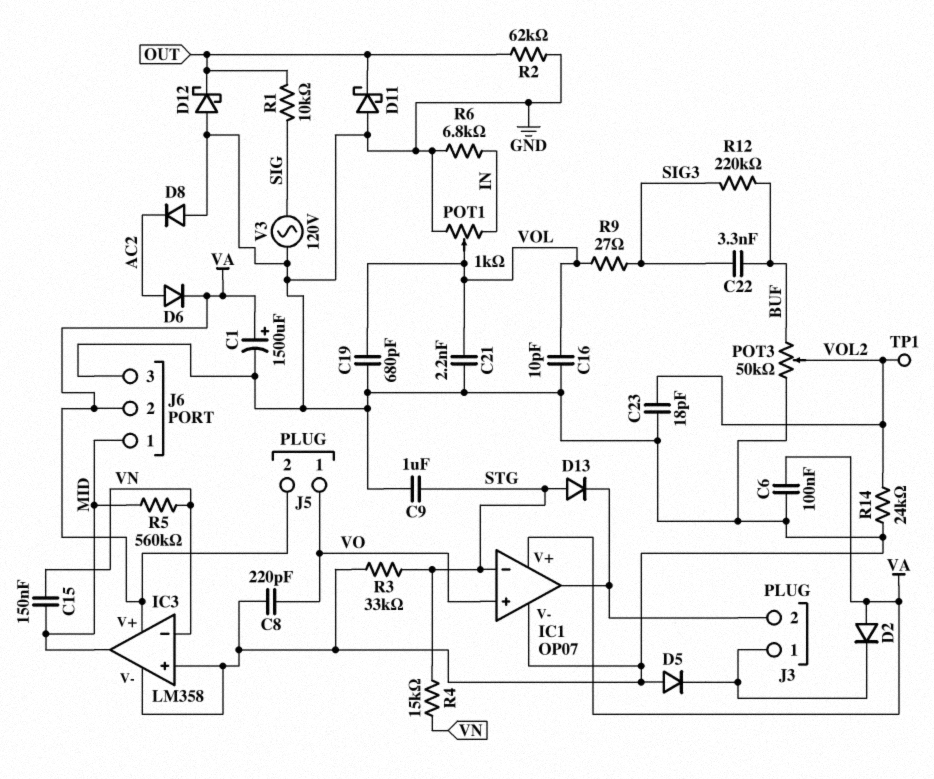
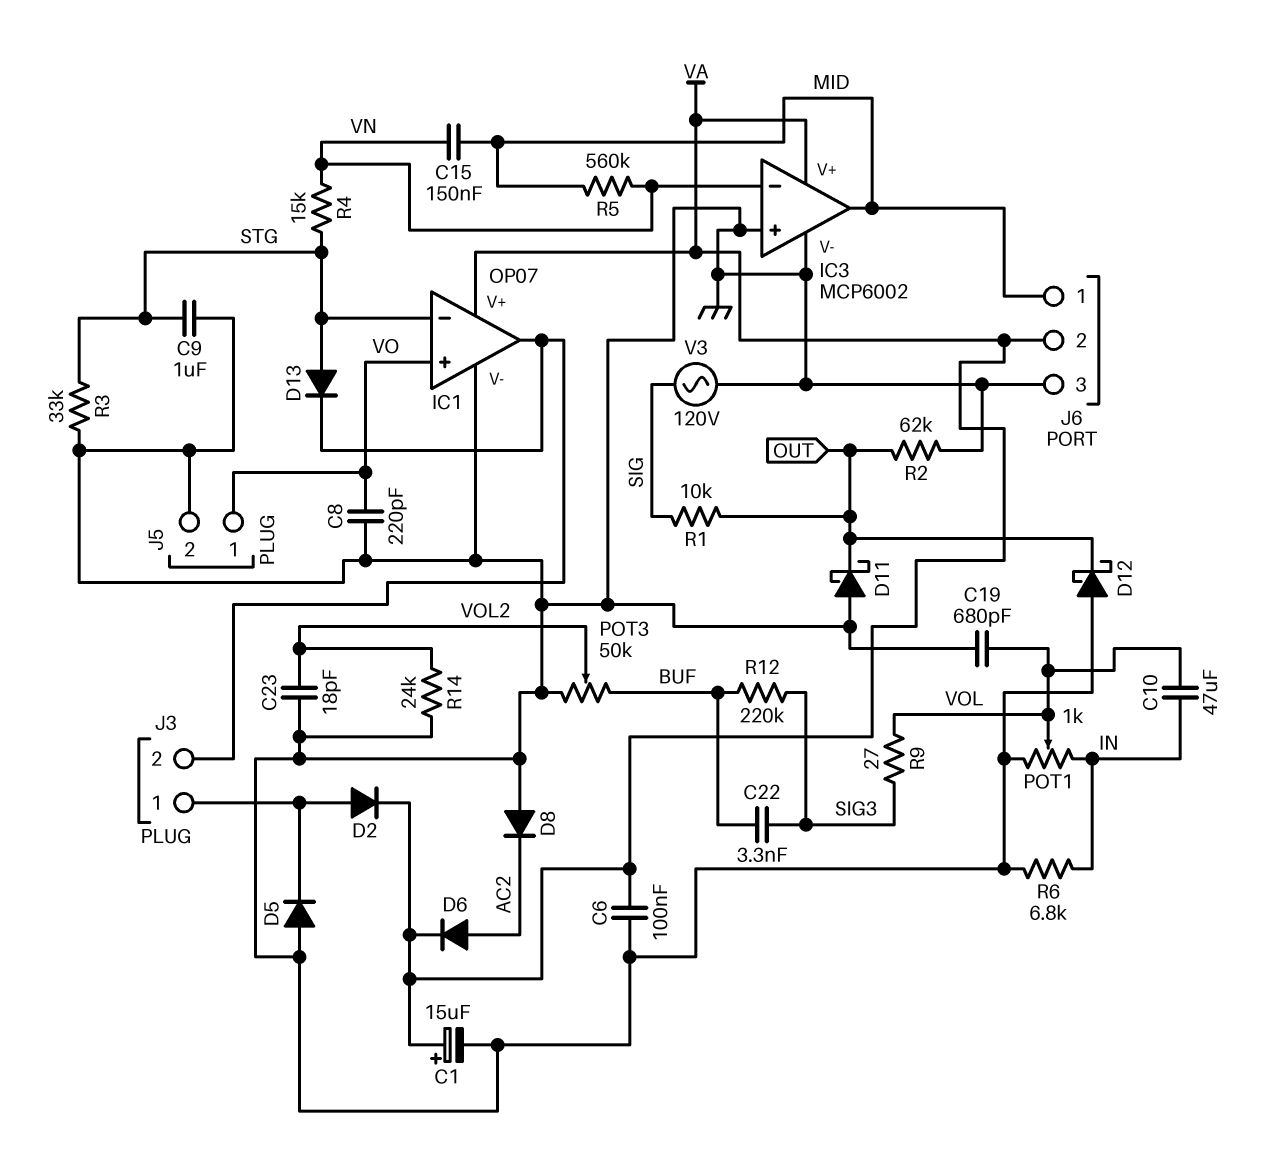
C1: 1500uF (plus VA, minus GND) -> 15uF (plus VA, minus GND)
C10: none -> 47uF (IN, VOL)
C16: 10pF (GND, VOL) -> none
C21: 2.2nF (GND, VOL) -> none
D2: diode (A VA, K J3/1) -> diode (A J3/1, K VA)
IC3: LM358 -> MCP6002
J5 pin 2: VA -> GND
TP1: test point (VOL2) -> none

